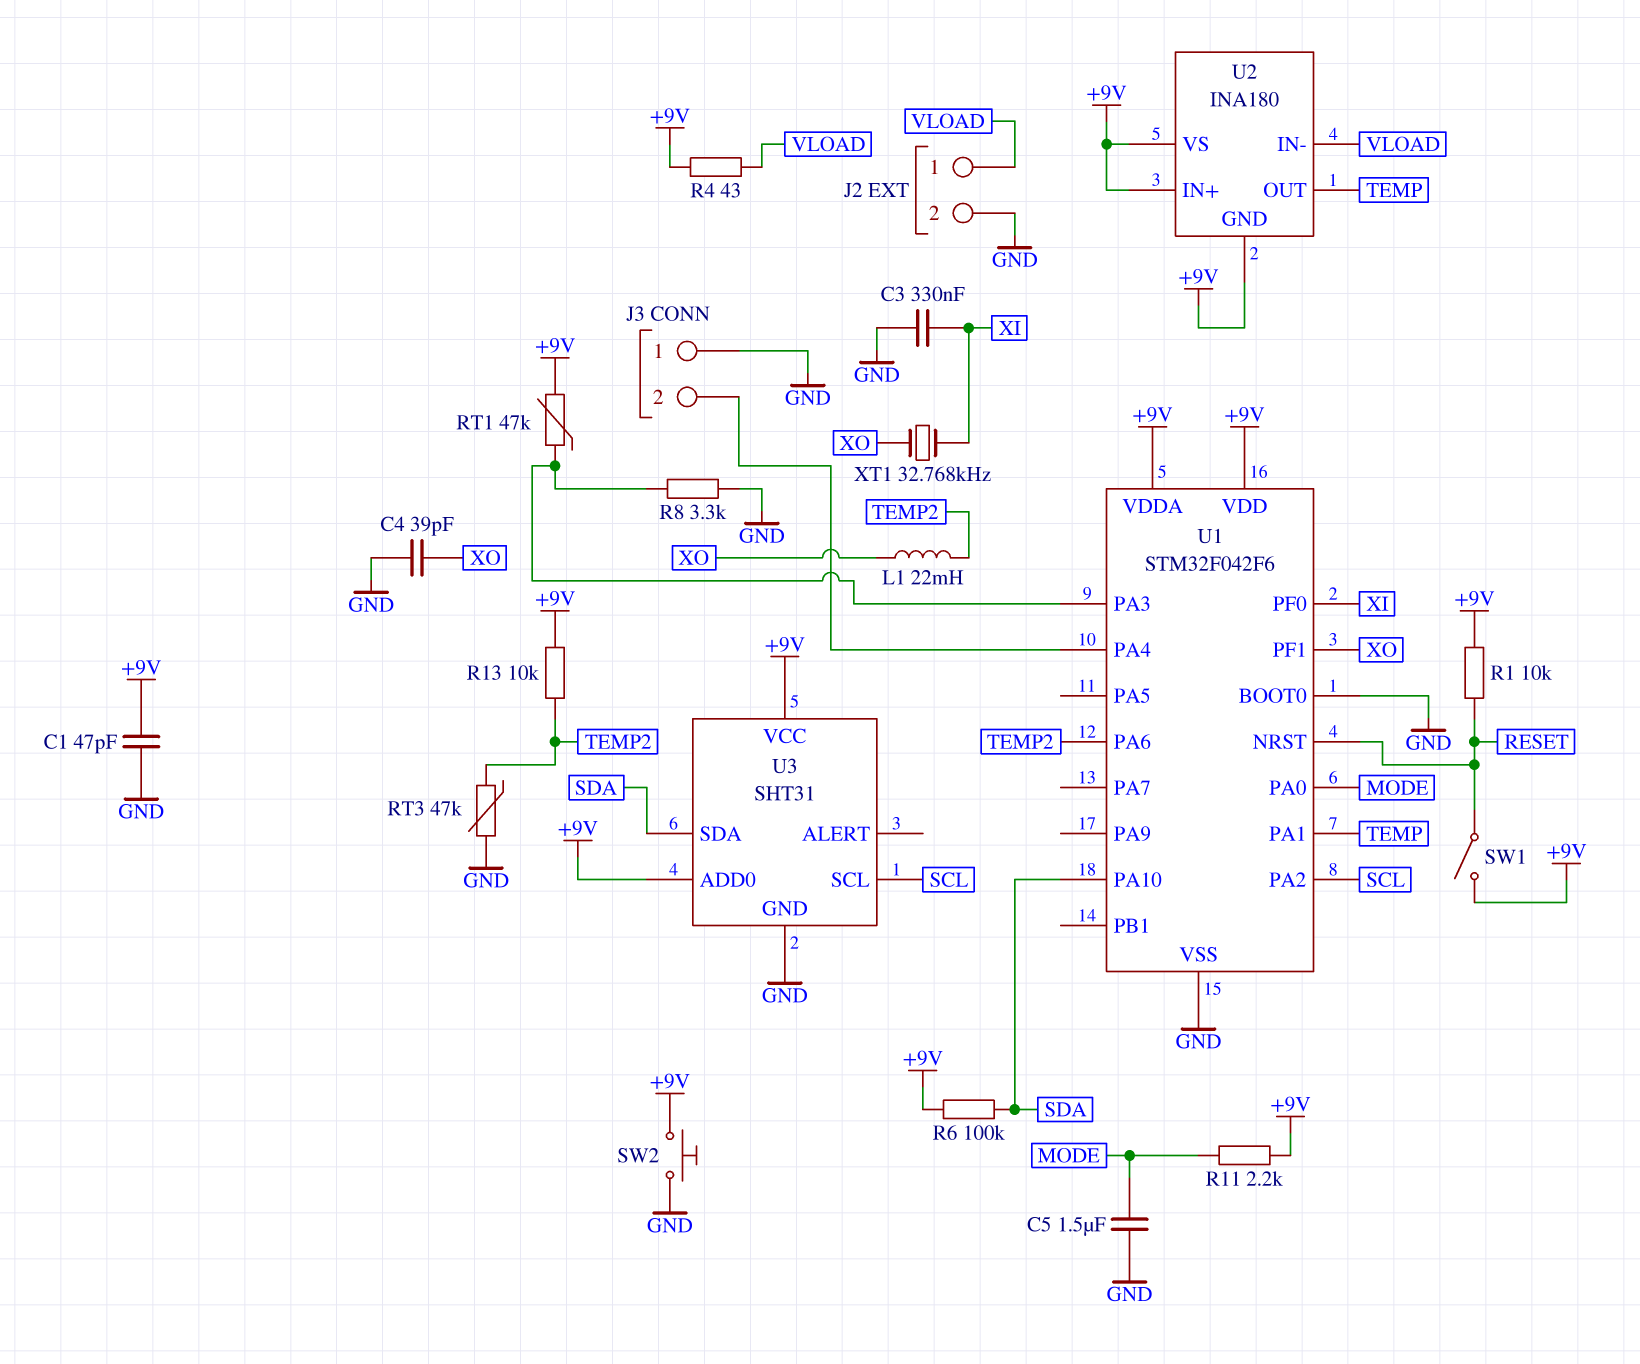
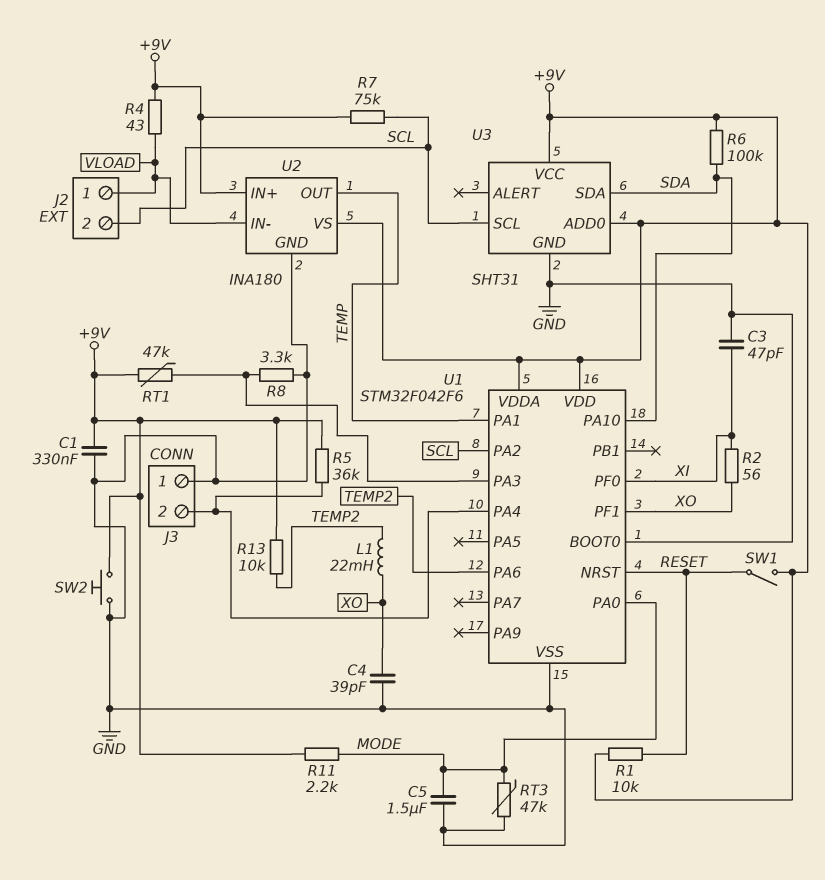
C1: 47pF (+9V, GND) -> 330nF (+9V, GND)
C3: 330nF (GND, XI) -> 47pF (GND, XI)
J2 pin 2: GND -> SCL
R2: none -> 56 (XI, XO)
R5: none -> 36k (+9V, J3/2)
R7: none -> 75k (+9V, SCL)
RT3: 47k (GND, TEMP2) -> 47k (GND, MODE)
U2 pin GND: +9V -> GND
XT1: 32.768kHz (XI, XO) -> none

